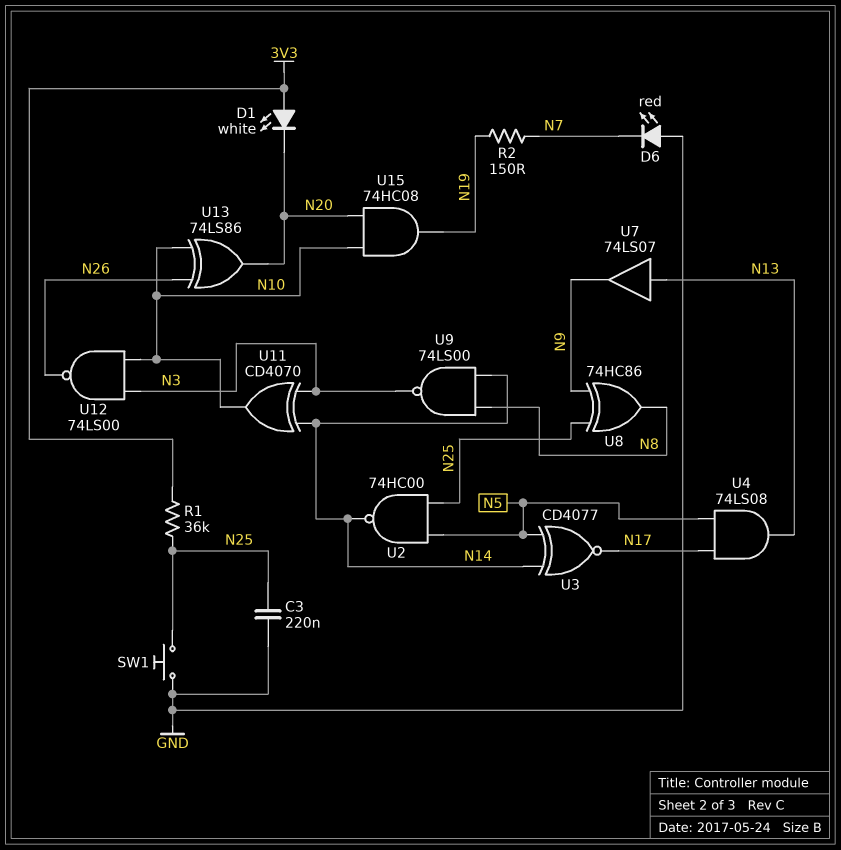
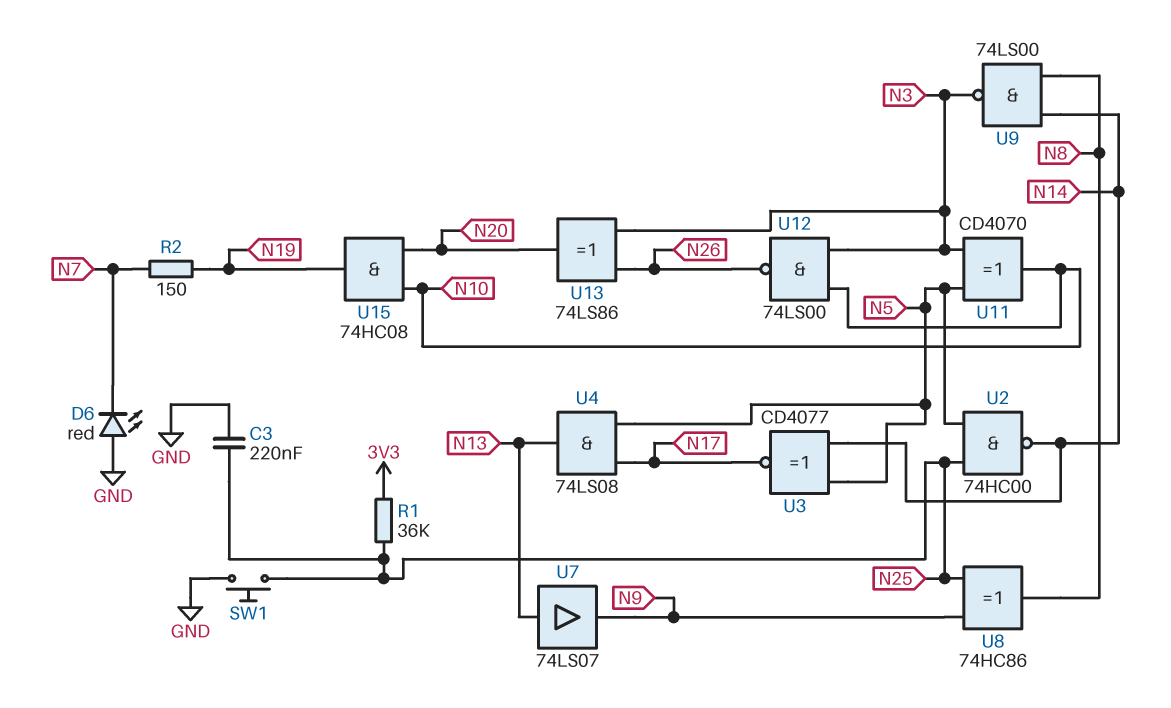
D1: LED white (A 3V3, K N20) -> none
U11: XOR CD4070 (in N3, in N14, out N10) -> XOR CD4070 (in N3, in N5, out N10)
U13: XOR 74LS86 (in N10, in N26, out N20) -> XOR 74LS86 (in N3, in N26, out N20)

